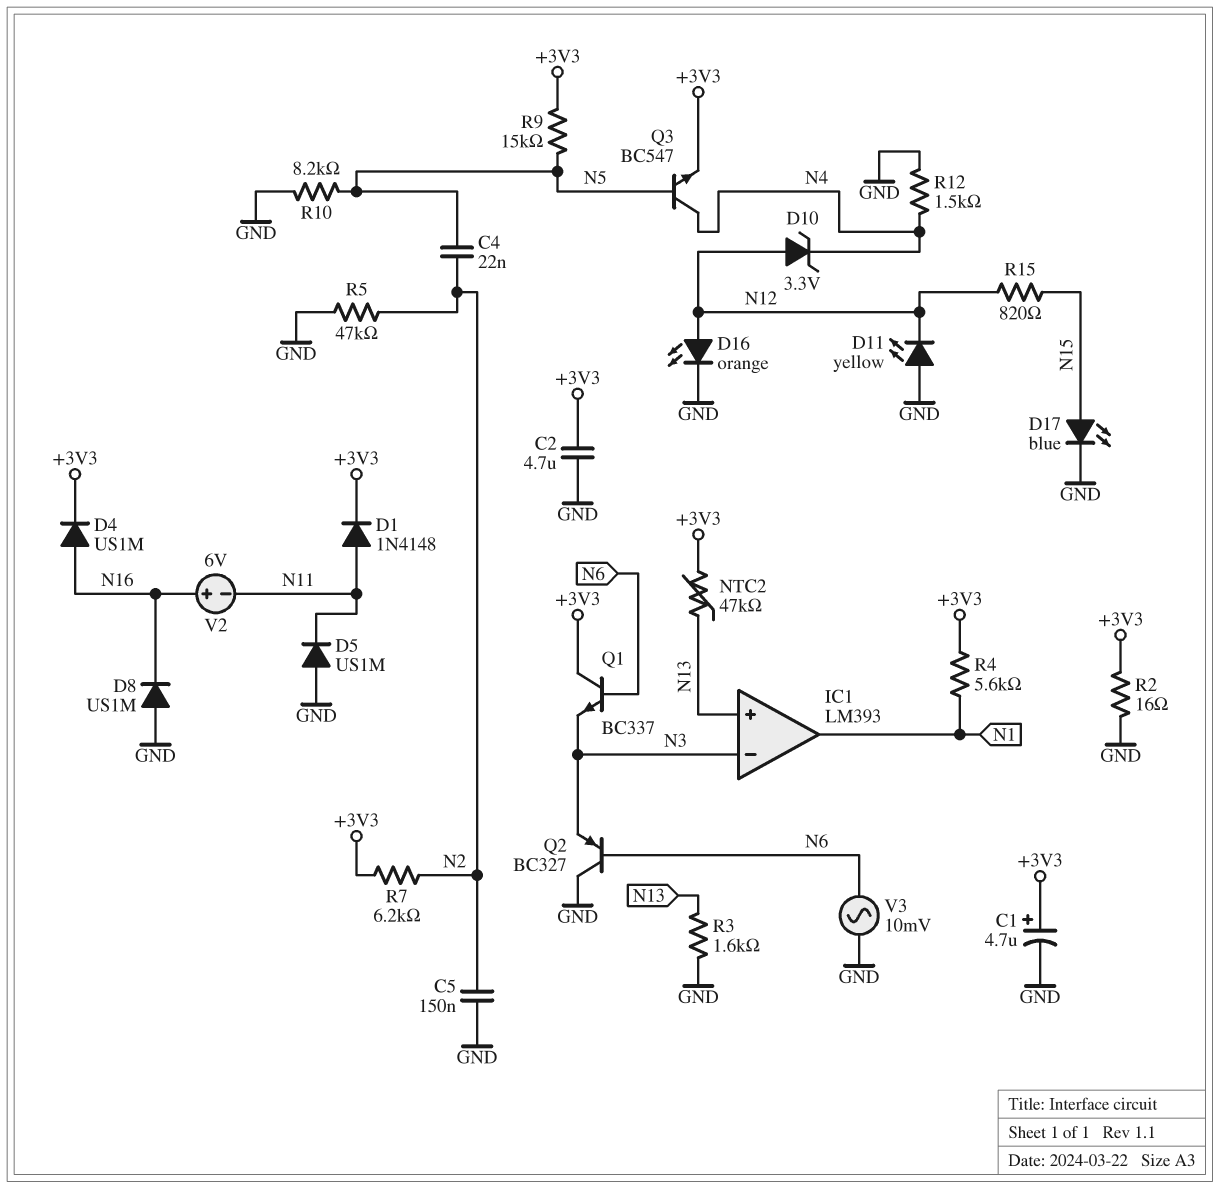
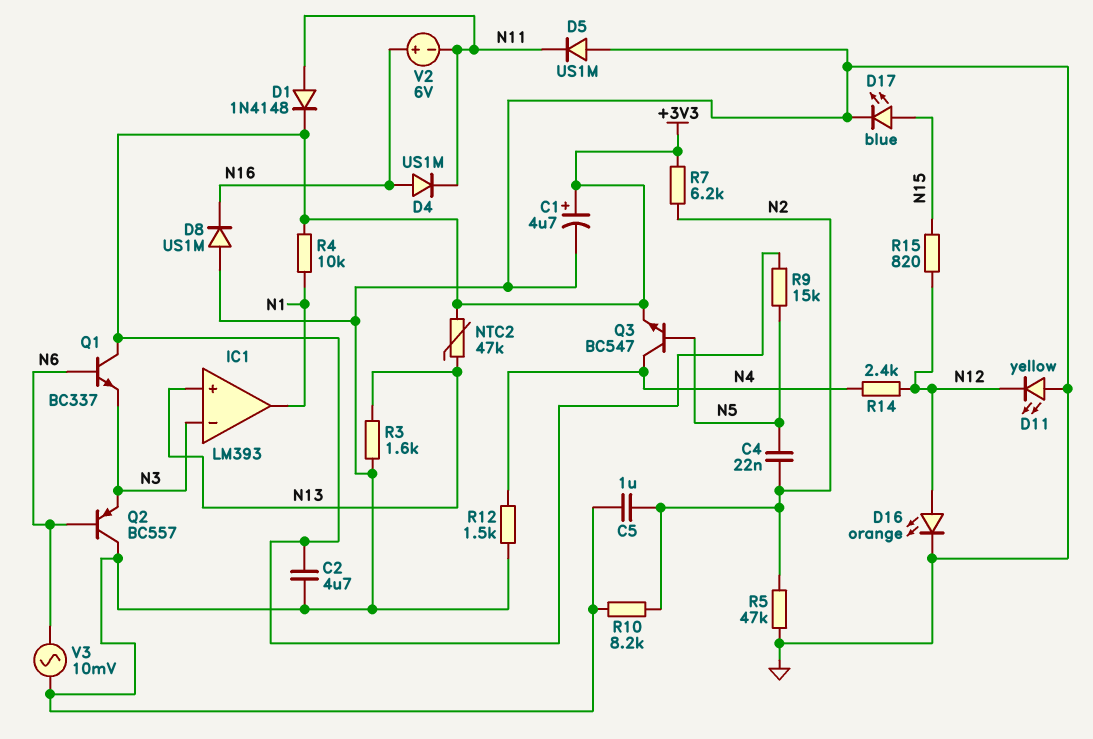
C5: 150nF (GND, N2) -> 1uF (GND, N2)
D4: diode US1M (A N16, K +3V3) -> diode US1M (A N16, K N11)
D10: zener 3.3V (A N12, K N4) -> none
Q2: PNP BC327 (B N6, C GND, E N3) -> PNP BC557 (B N6, C GND, E N3)
R2: 16 (+3V3, GND) -> none
R4: 5.6k (+3V3, N1) -> 10k (+3V3, N1)
R10: 8.2k (GND, N5) -> 8.2k (GND, N2)
R14: none -> 2.4k (N4, N12)

